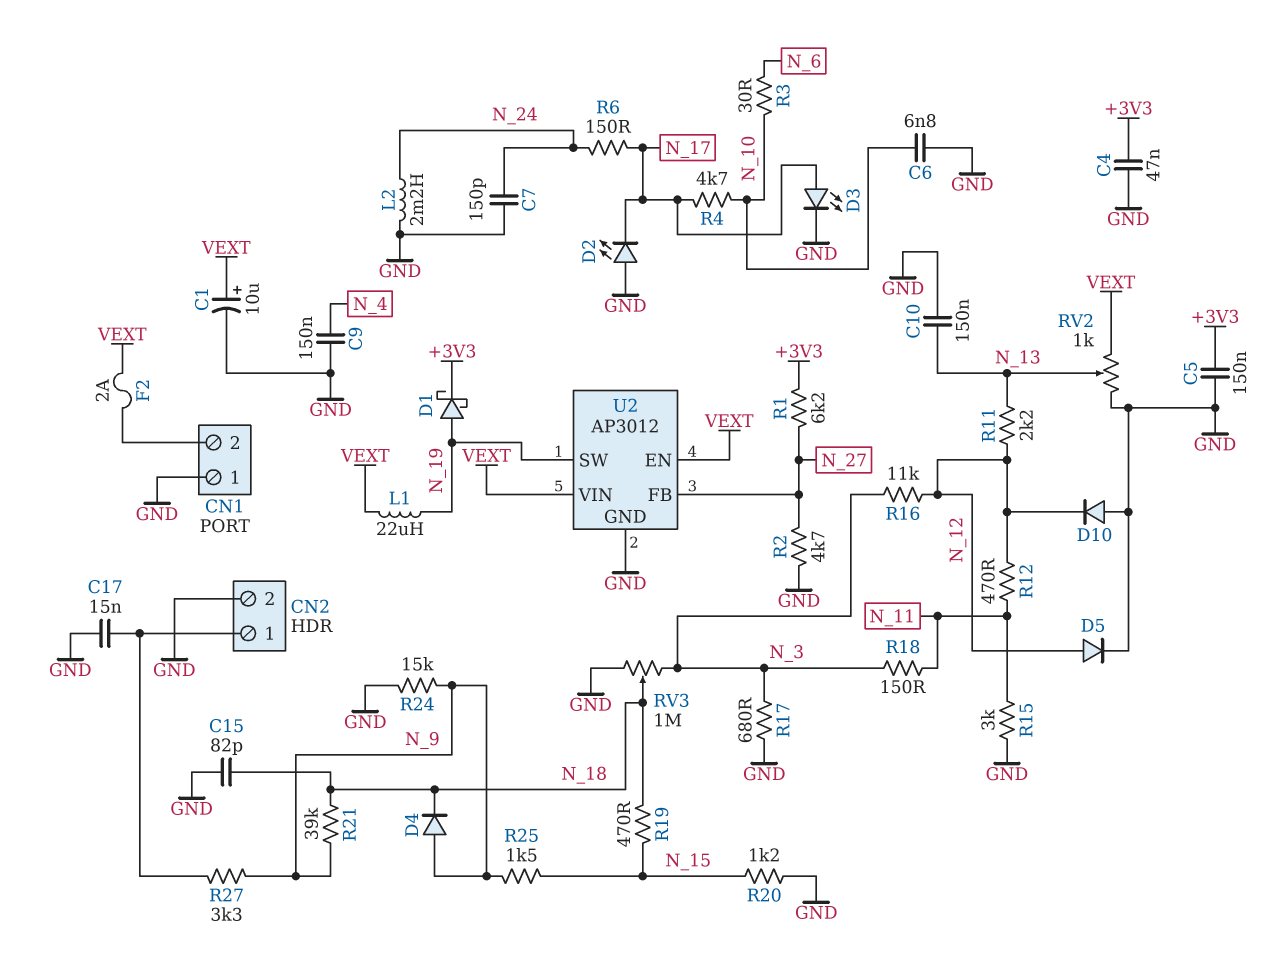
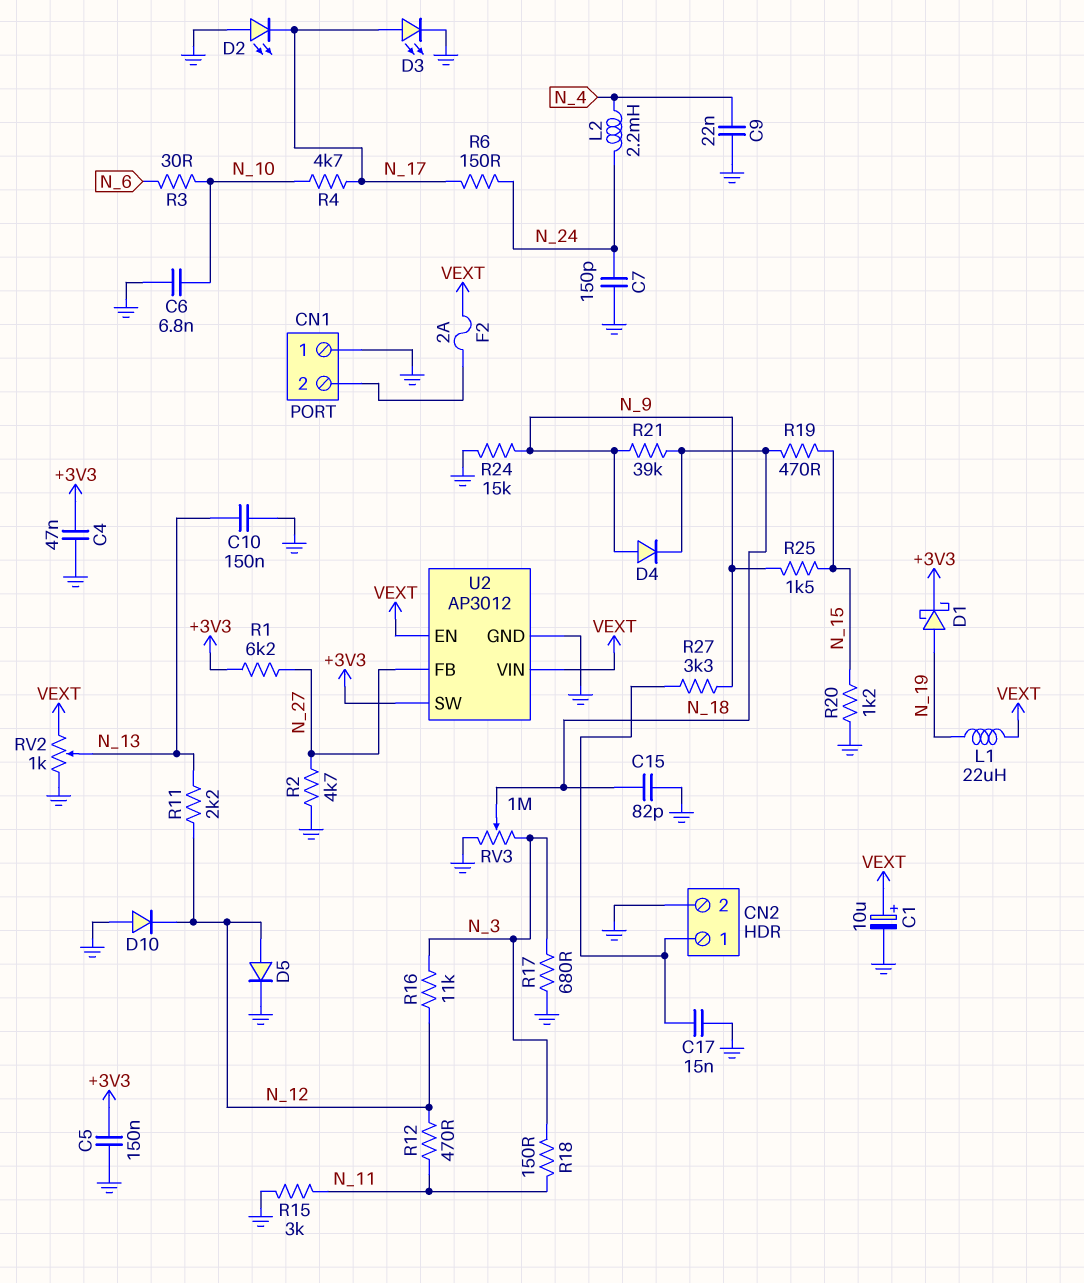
C9: 150nF (GND, N_4) -> 22nF (GND, N_4)
L2: 2.2mH (GND, N_24) -> 2.2mH (N_4, N_24)
U2 pin SW: N_19 -> +3V3

